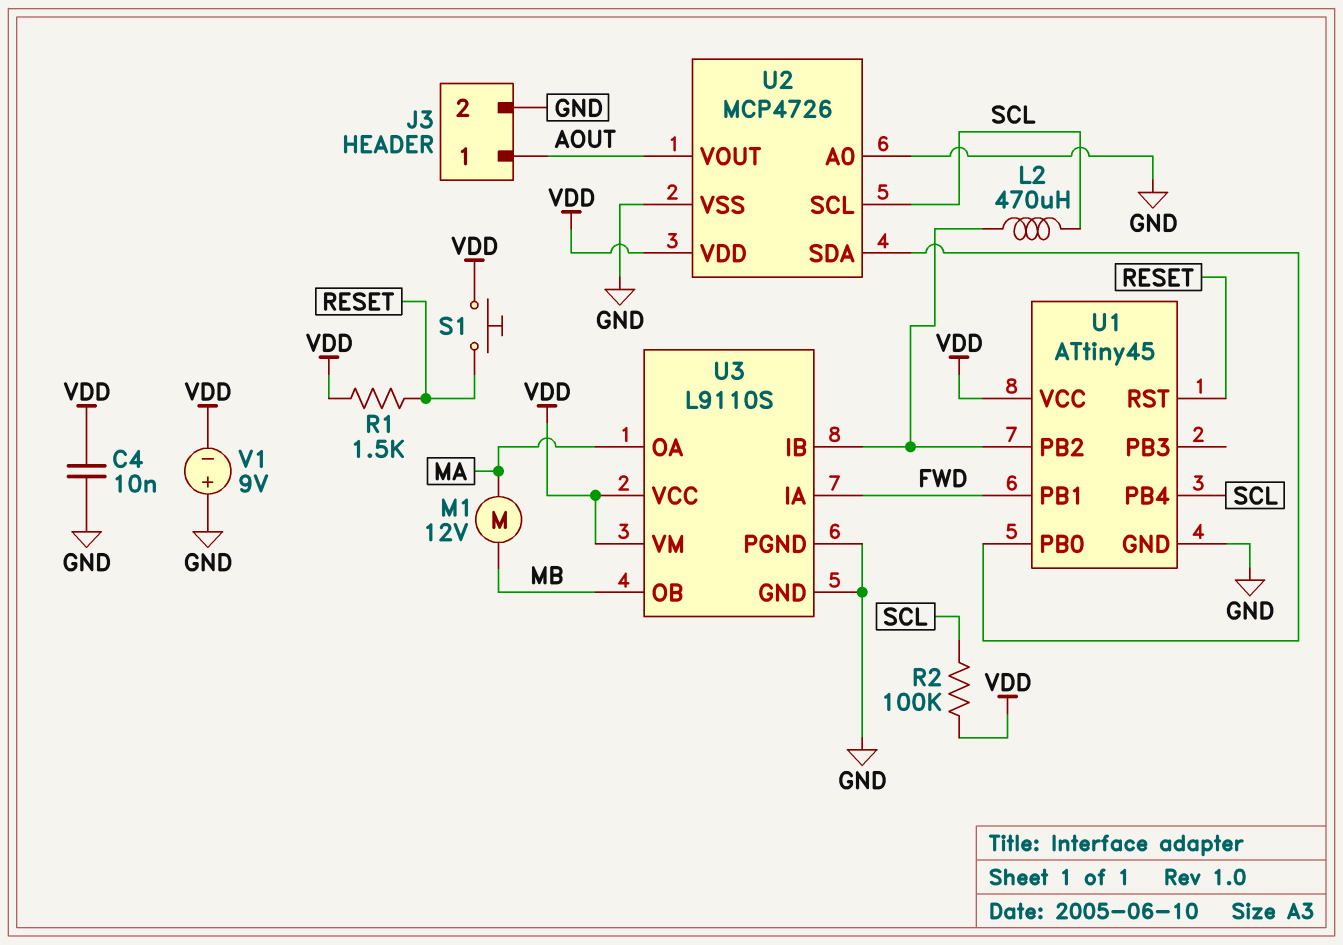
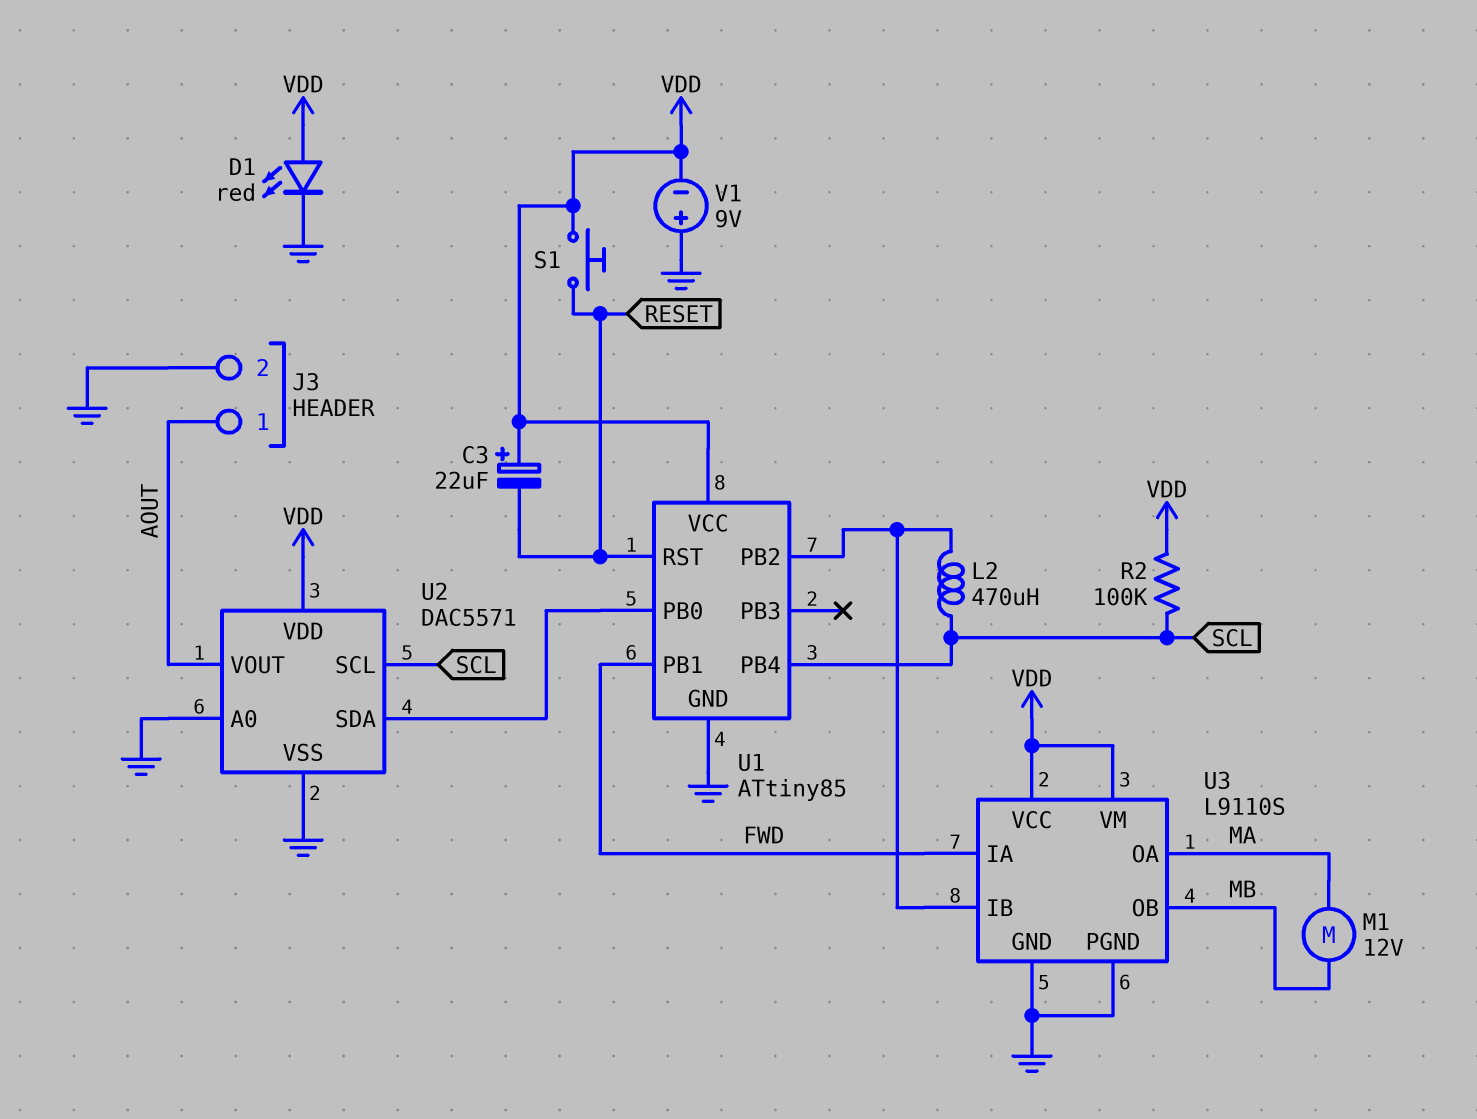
C3: none -> 22uF (plus VDD, minus RESET)
C4: 10nF (GND, VDD) -> none
D1: none -> LED red (A VDD, K GND)
R1: 1.5k (RESET, VDD) -> none
U1: ATtiny45 -> ATtiny85
U2: MCP4726 -> DAC5571

